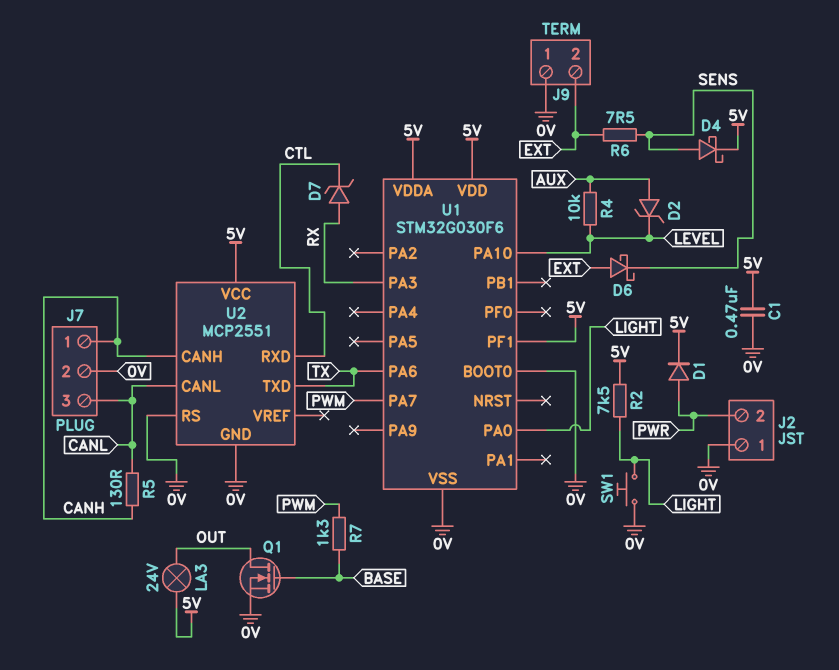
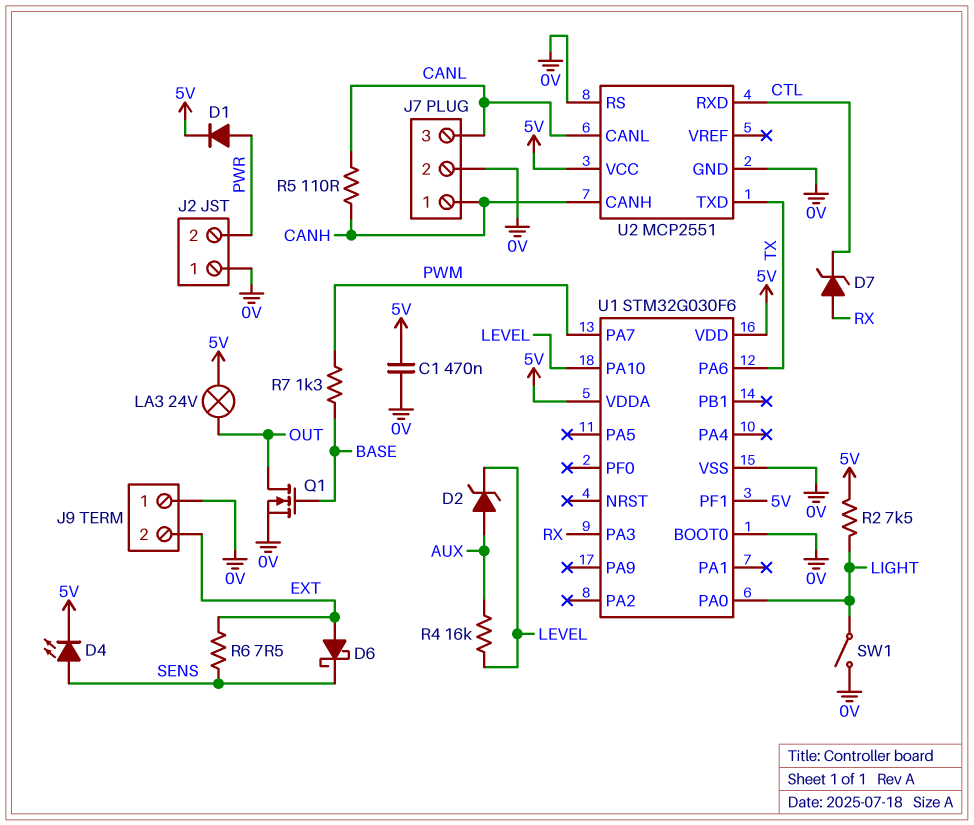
D4: schottky (A SENS, K 5V) -> LED (A SENS, K 5V)
R4: 10k (AUX, LEVEL) -> 16k (AUX, LEVEL)
R5: 130 (CANH, CANL) -> 110 (CANH, CANL)
SW1: button (0V, LIGHT) -> switch (0V, LIGHT)

